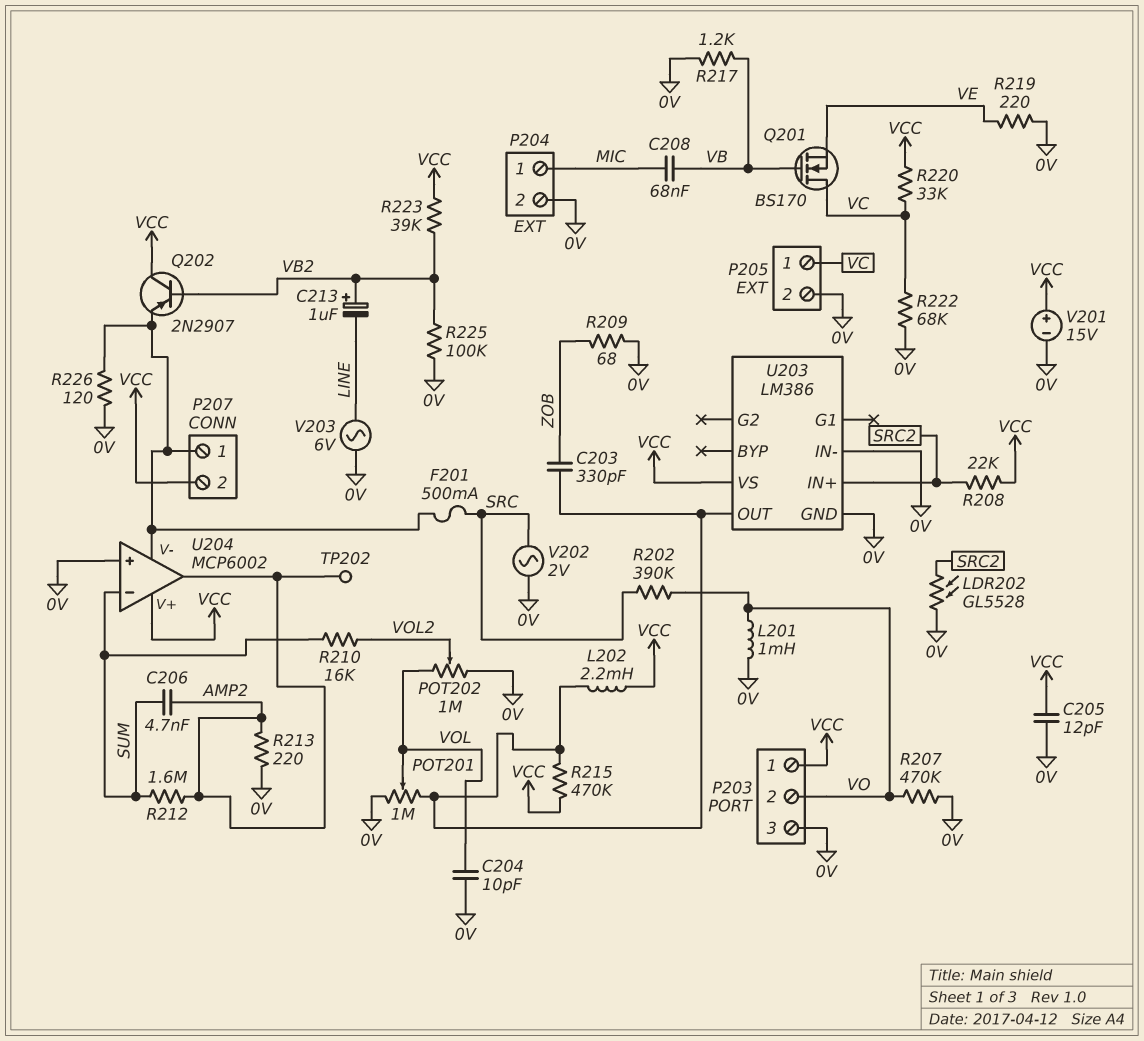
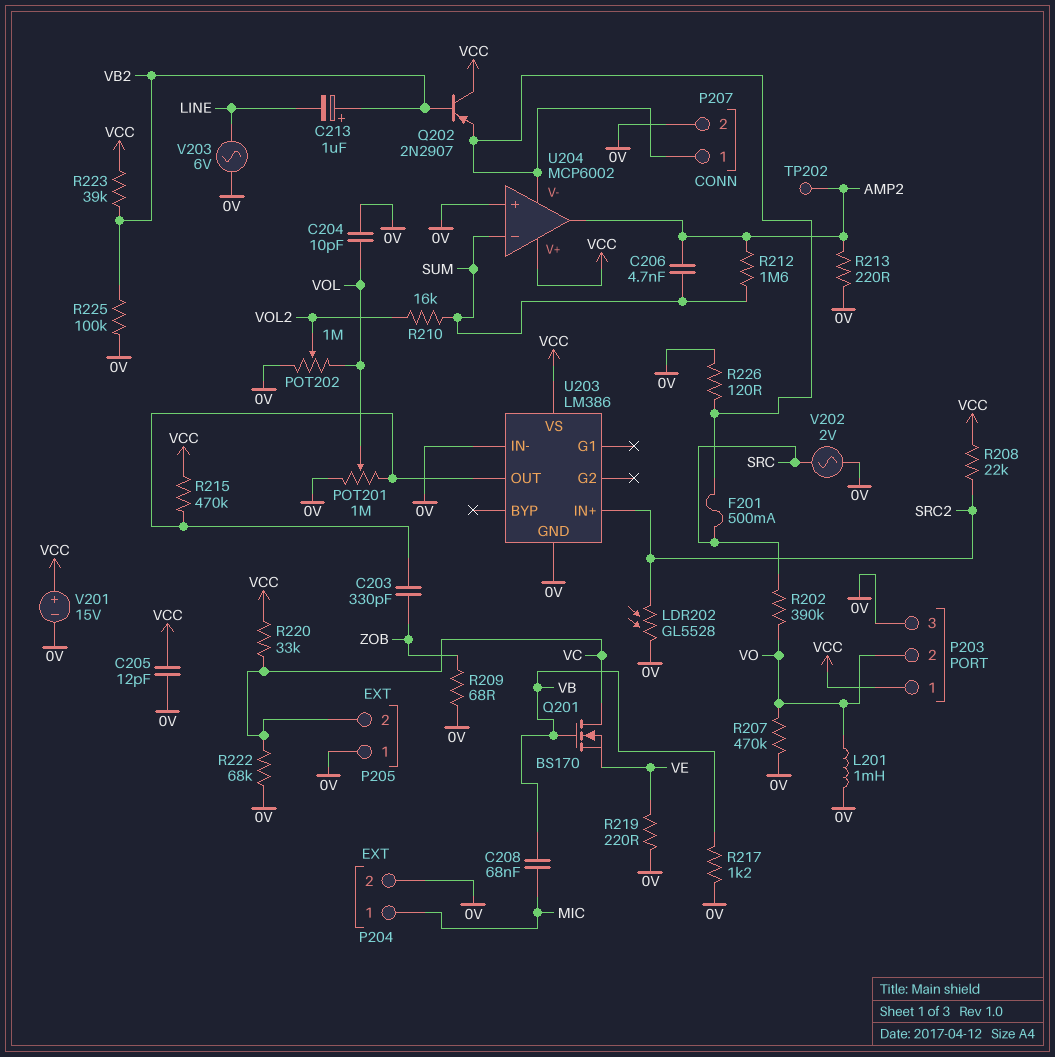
L202: 2.2mH (U203/OUT, VCC) -> none
P205 pin 1: VC -> 0V
P205 pin 2: 0V -> VC
P207 pin 2: VCC -> 0V

